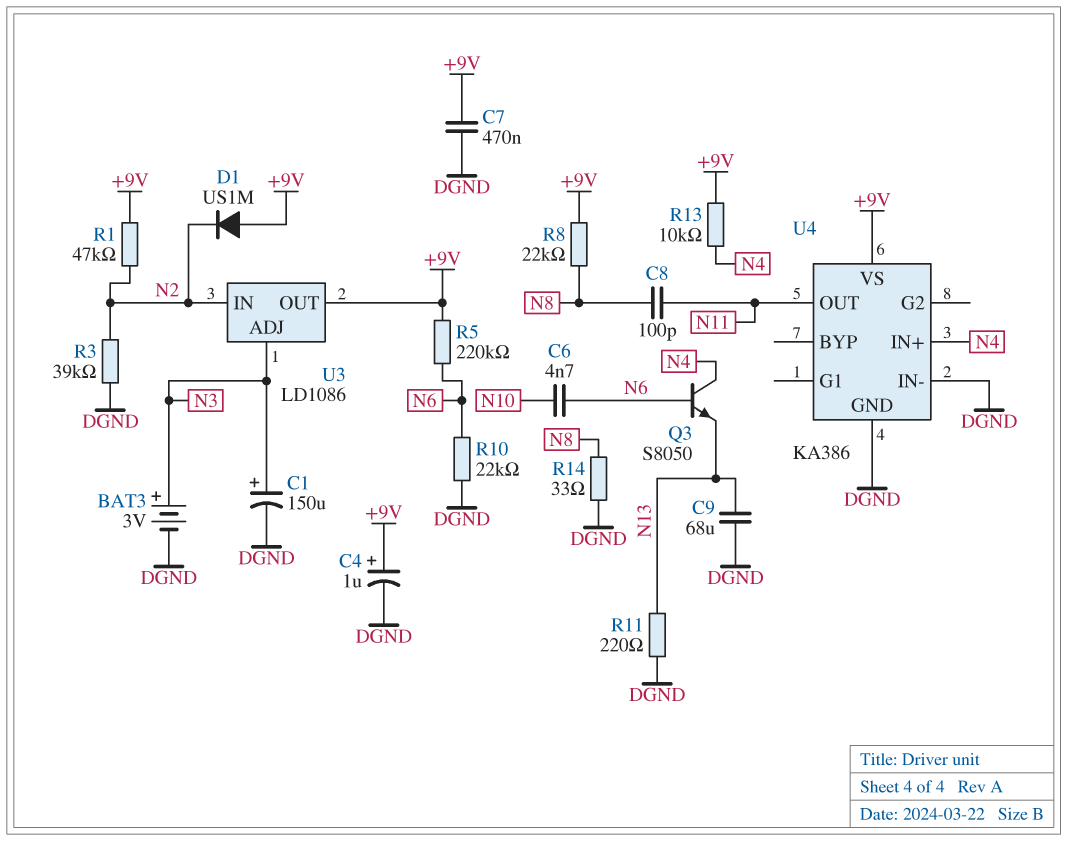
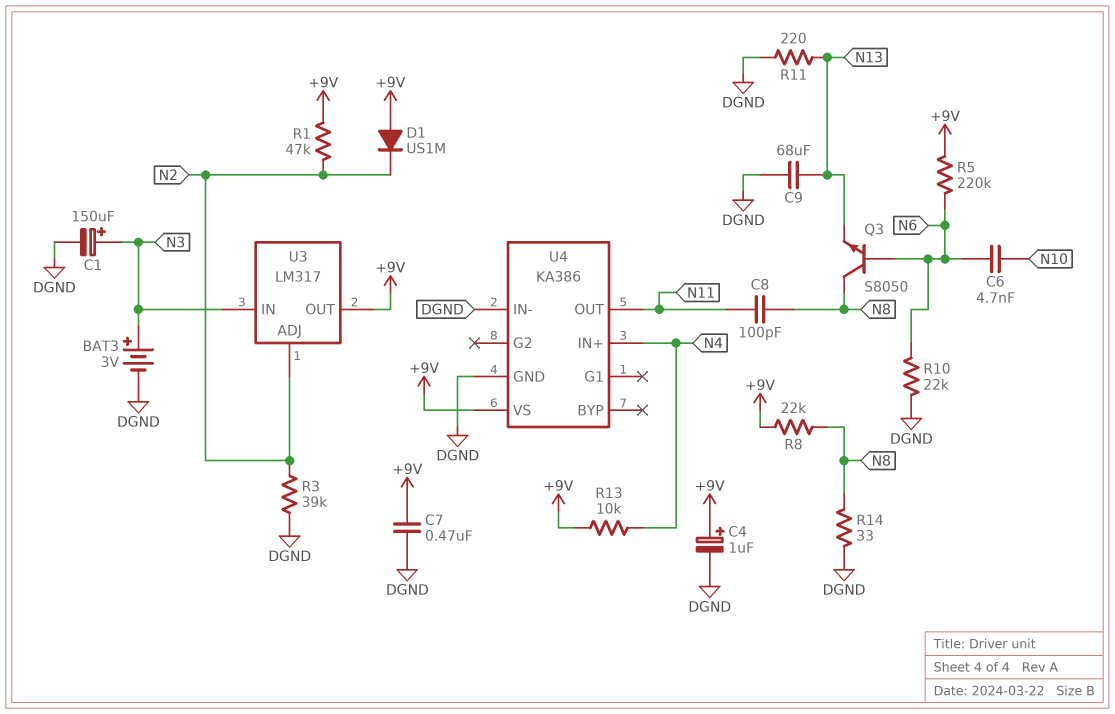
Q3: NPN S8050 (B N6, C N4, E N13) -> NPN S8050 (B N6, C N8, E N13)
U3: LD1086 -> LM317
U3 pin ADJ: N3 -> N2
U3 pin IN: N2 -> N3

